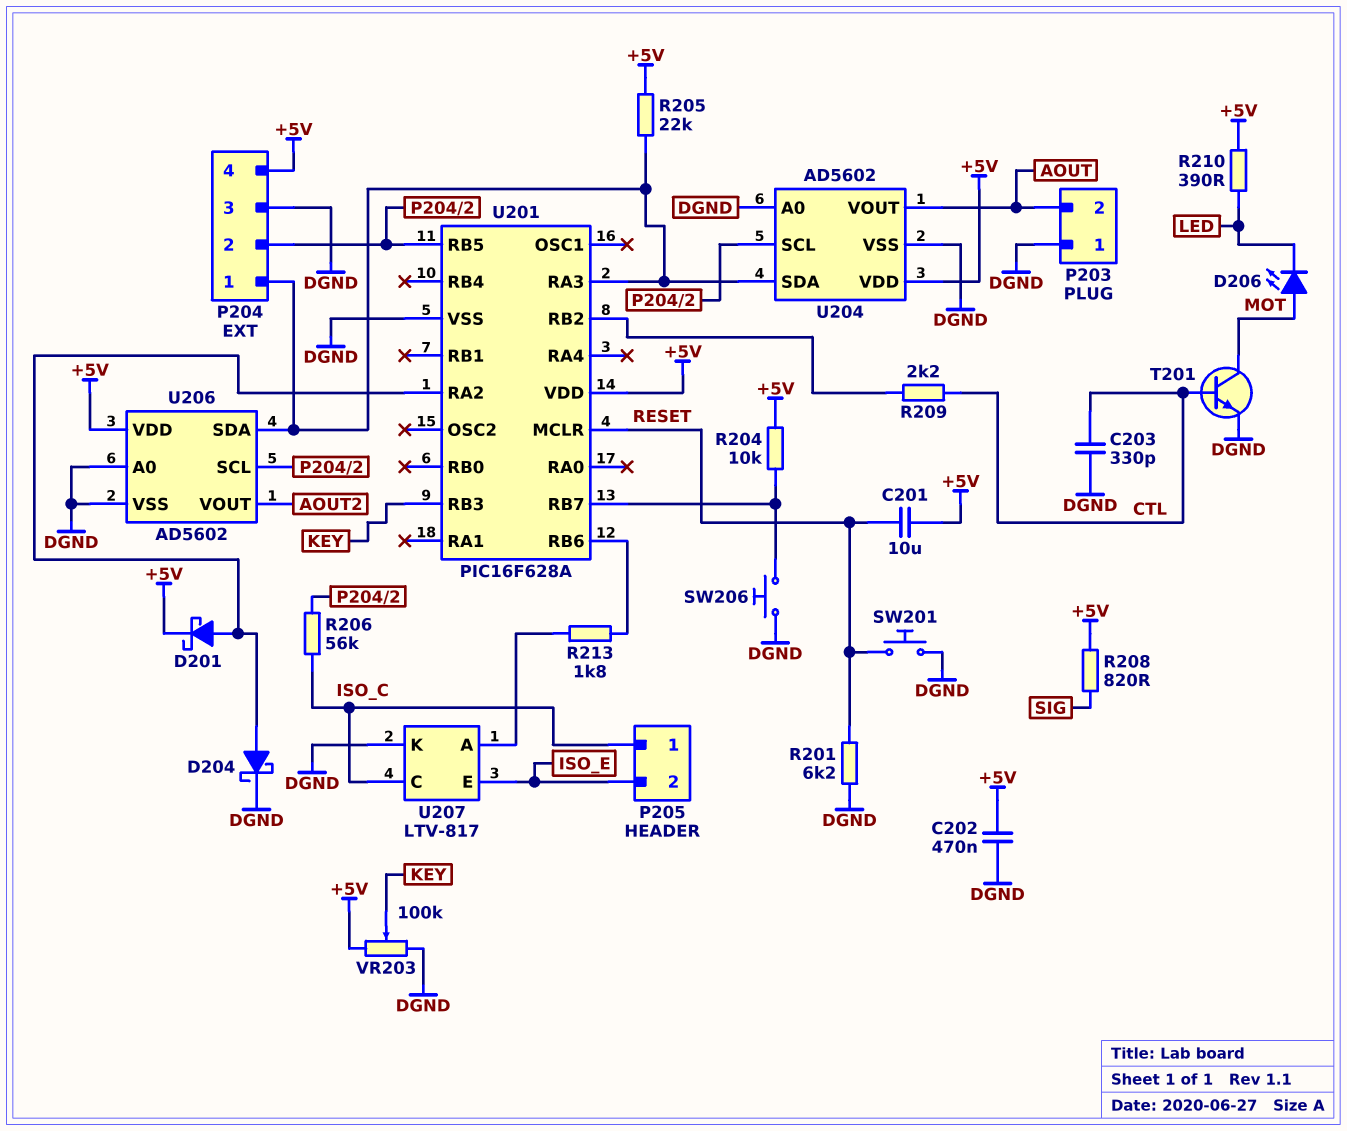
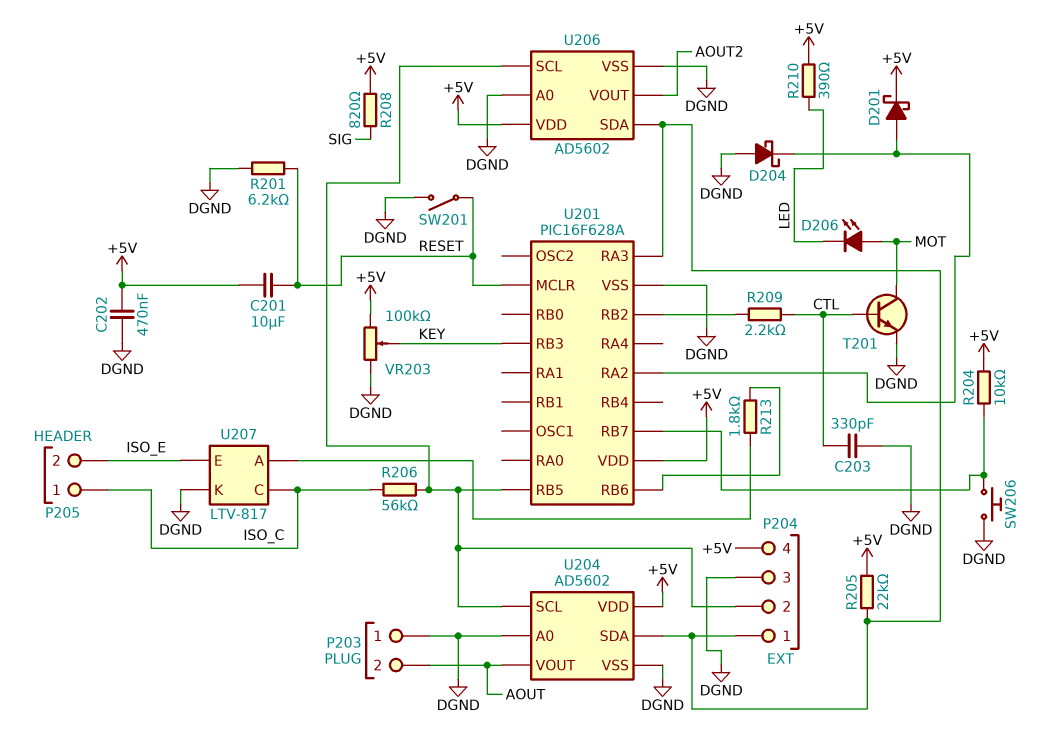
D204: schottky (A U201/RA2, K DGND) -> schottky (A DGND, K U201/RA2)
SW201: button (DGND, RESET) -> switch (DGND, RESET)

